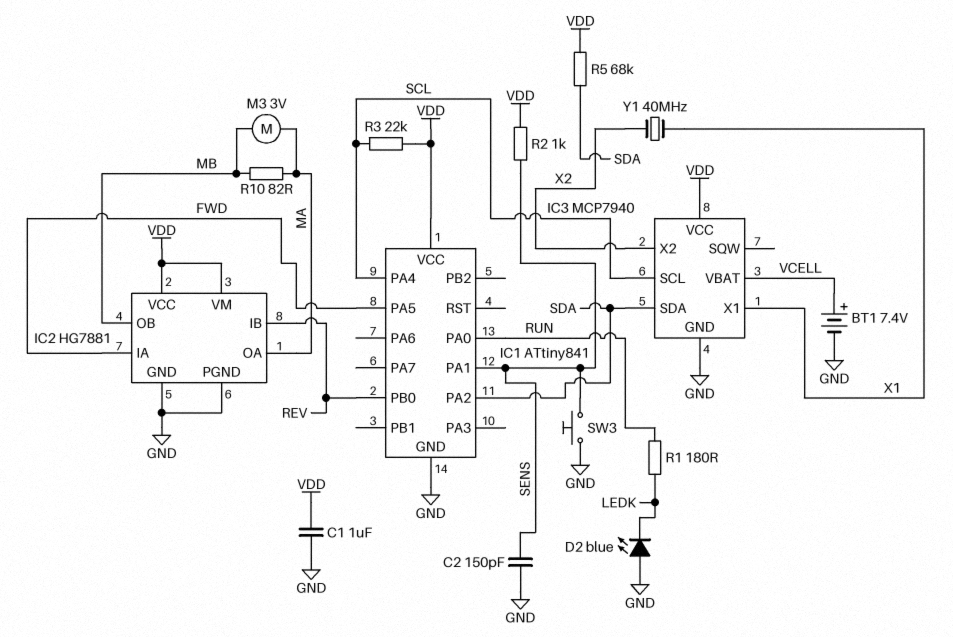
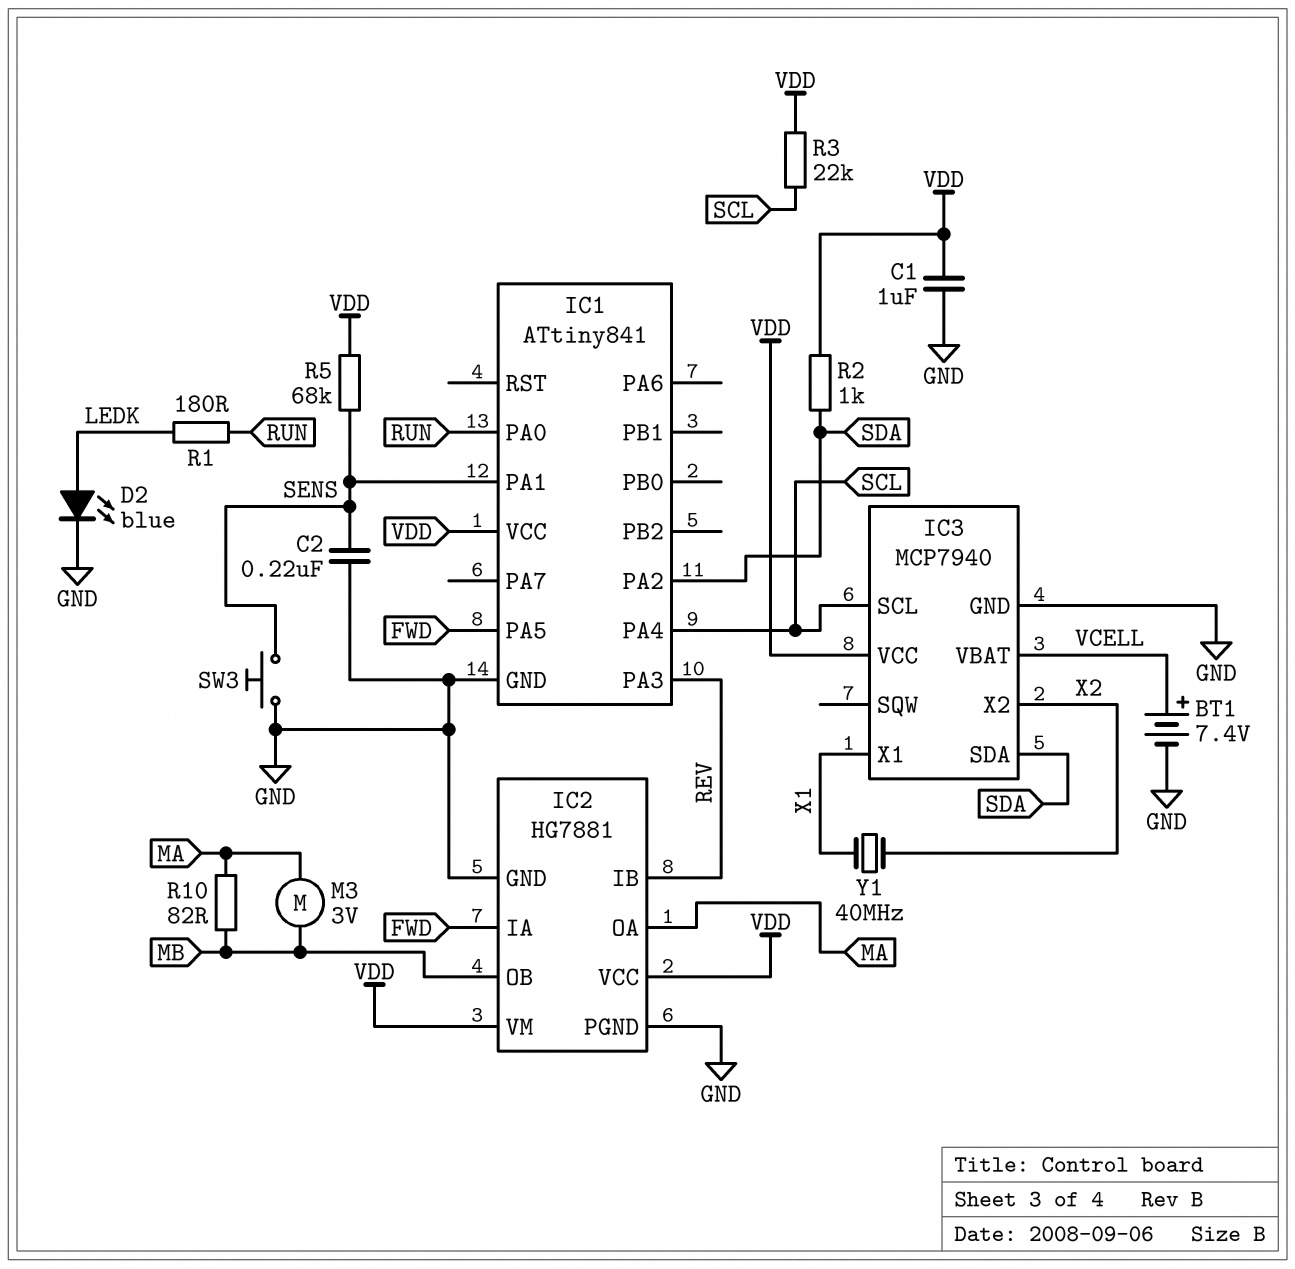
C2: 150pF (GND, SENS) -> 220nF (GND, SENS)
D2: LED blue (A GND, K LEDK) -> LED blue (A LEDK, K GND)
IC1 pin PA3: none -> REV
IC1 pin PB0: REV -> none
R2: 1k (SENS, VDD) -> 1k (SDA, VDD)
R5: 68k (SDA, VDD) -> 68k (SENS, VDD)

